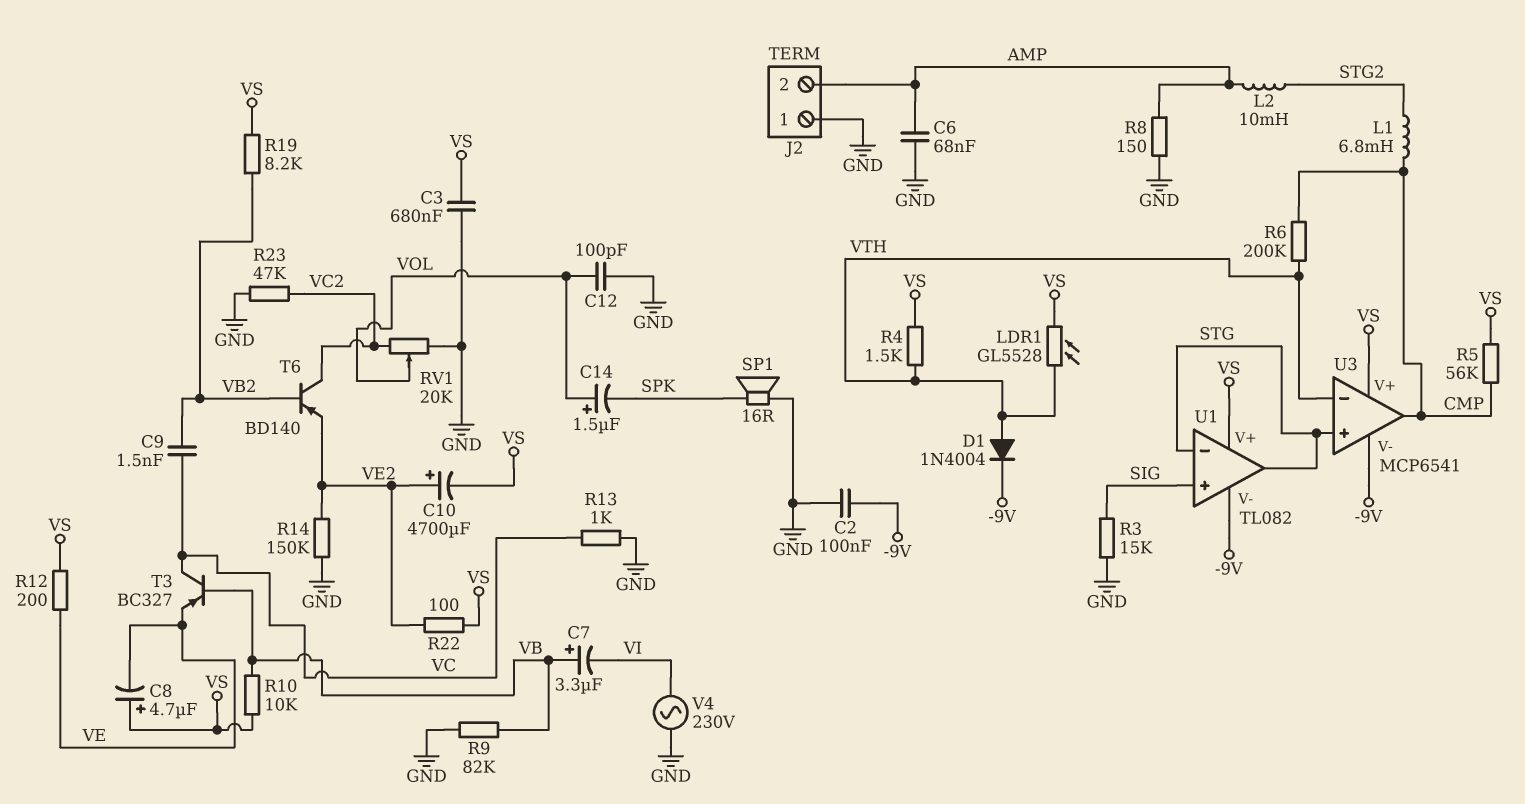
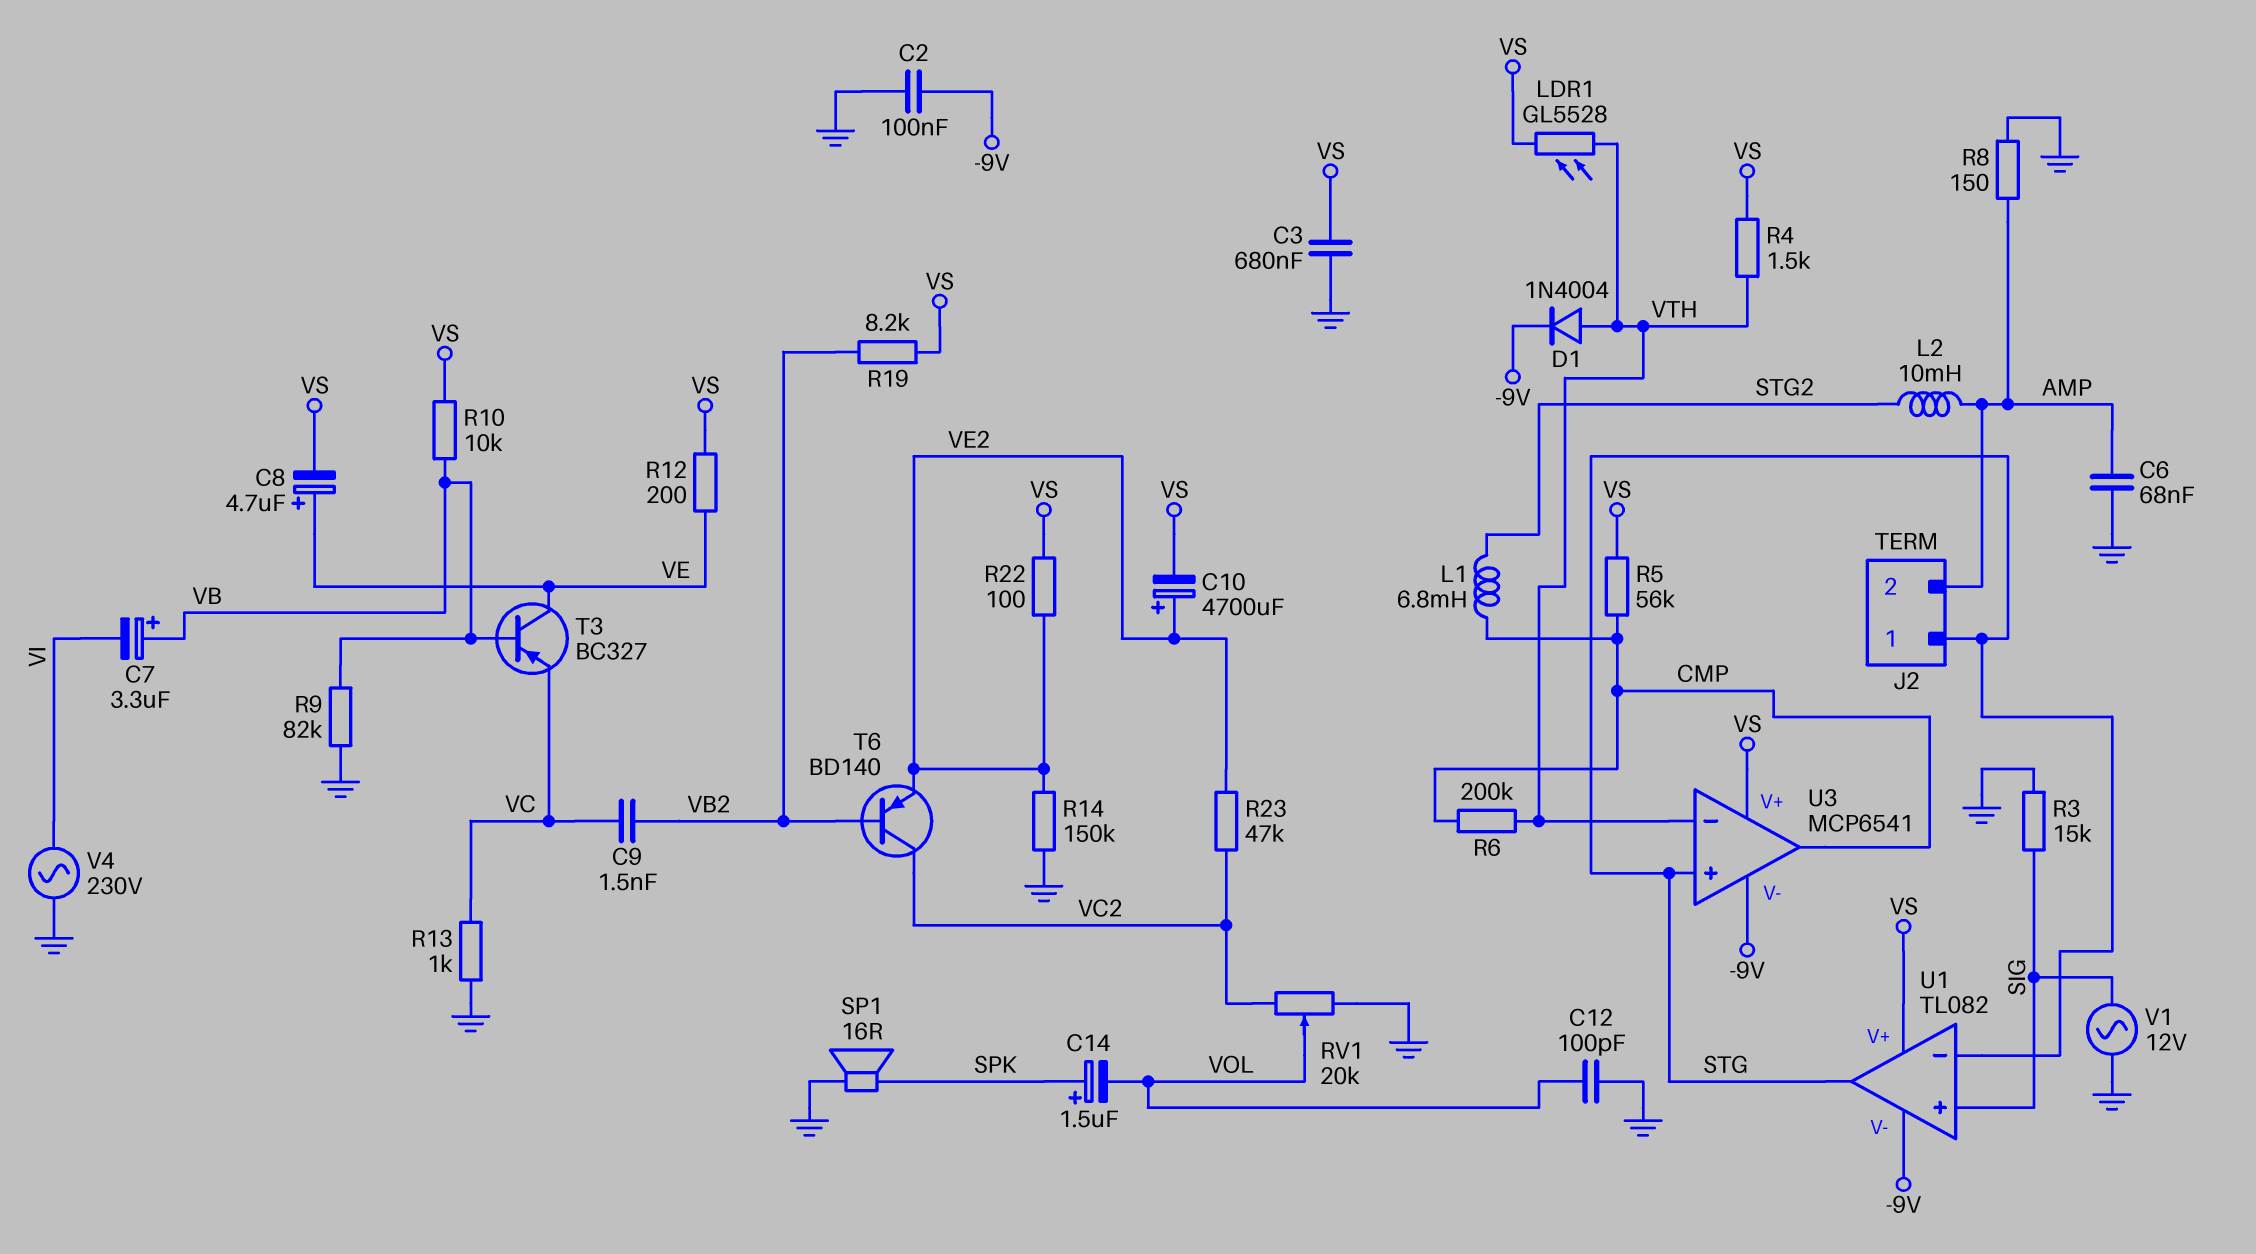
C8: 4.7uF (plus VS, minus VE) -> 4.7uF (plus VE, minus VS)
C14: 1.5uF (plus VOL, minus SPK) -> 1.5uF (plus SPK, minus VOL)
J2 pin 1: GND -> STG
R23: 47k (GND, VC2) -> 47k (VC2, VE2)
T3: PNP BC327 (B VB, C VC, E VE) -> PNP BC327 (B VB, C VE, E VC)
V1: none -> AC 12V (GND, SIG)

